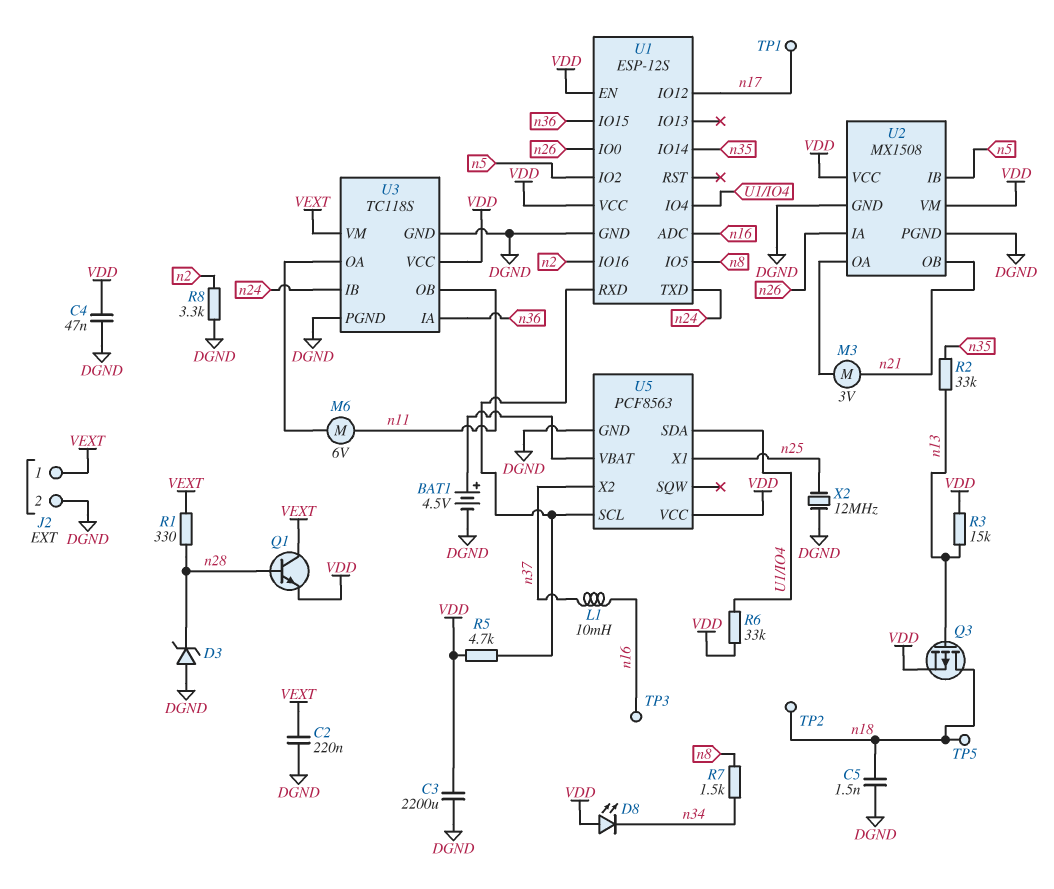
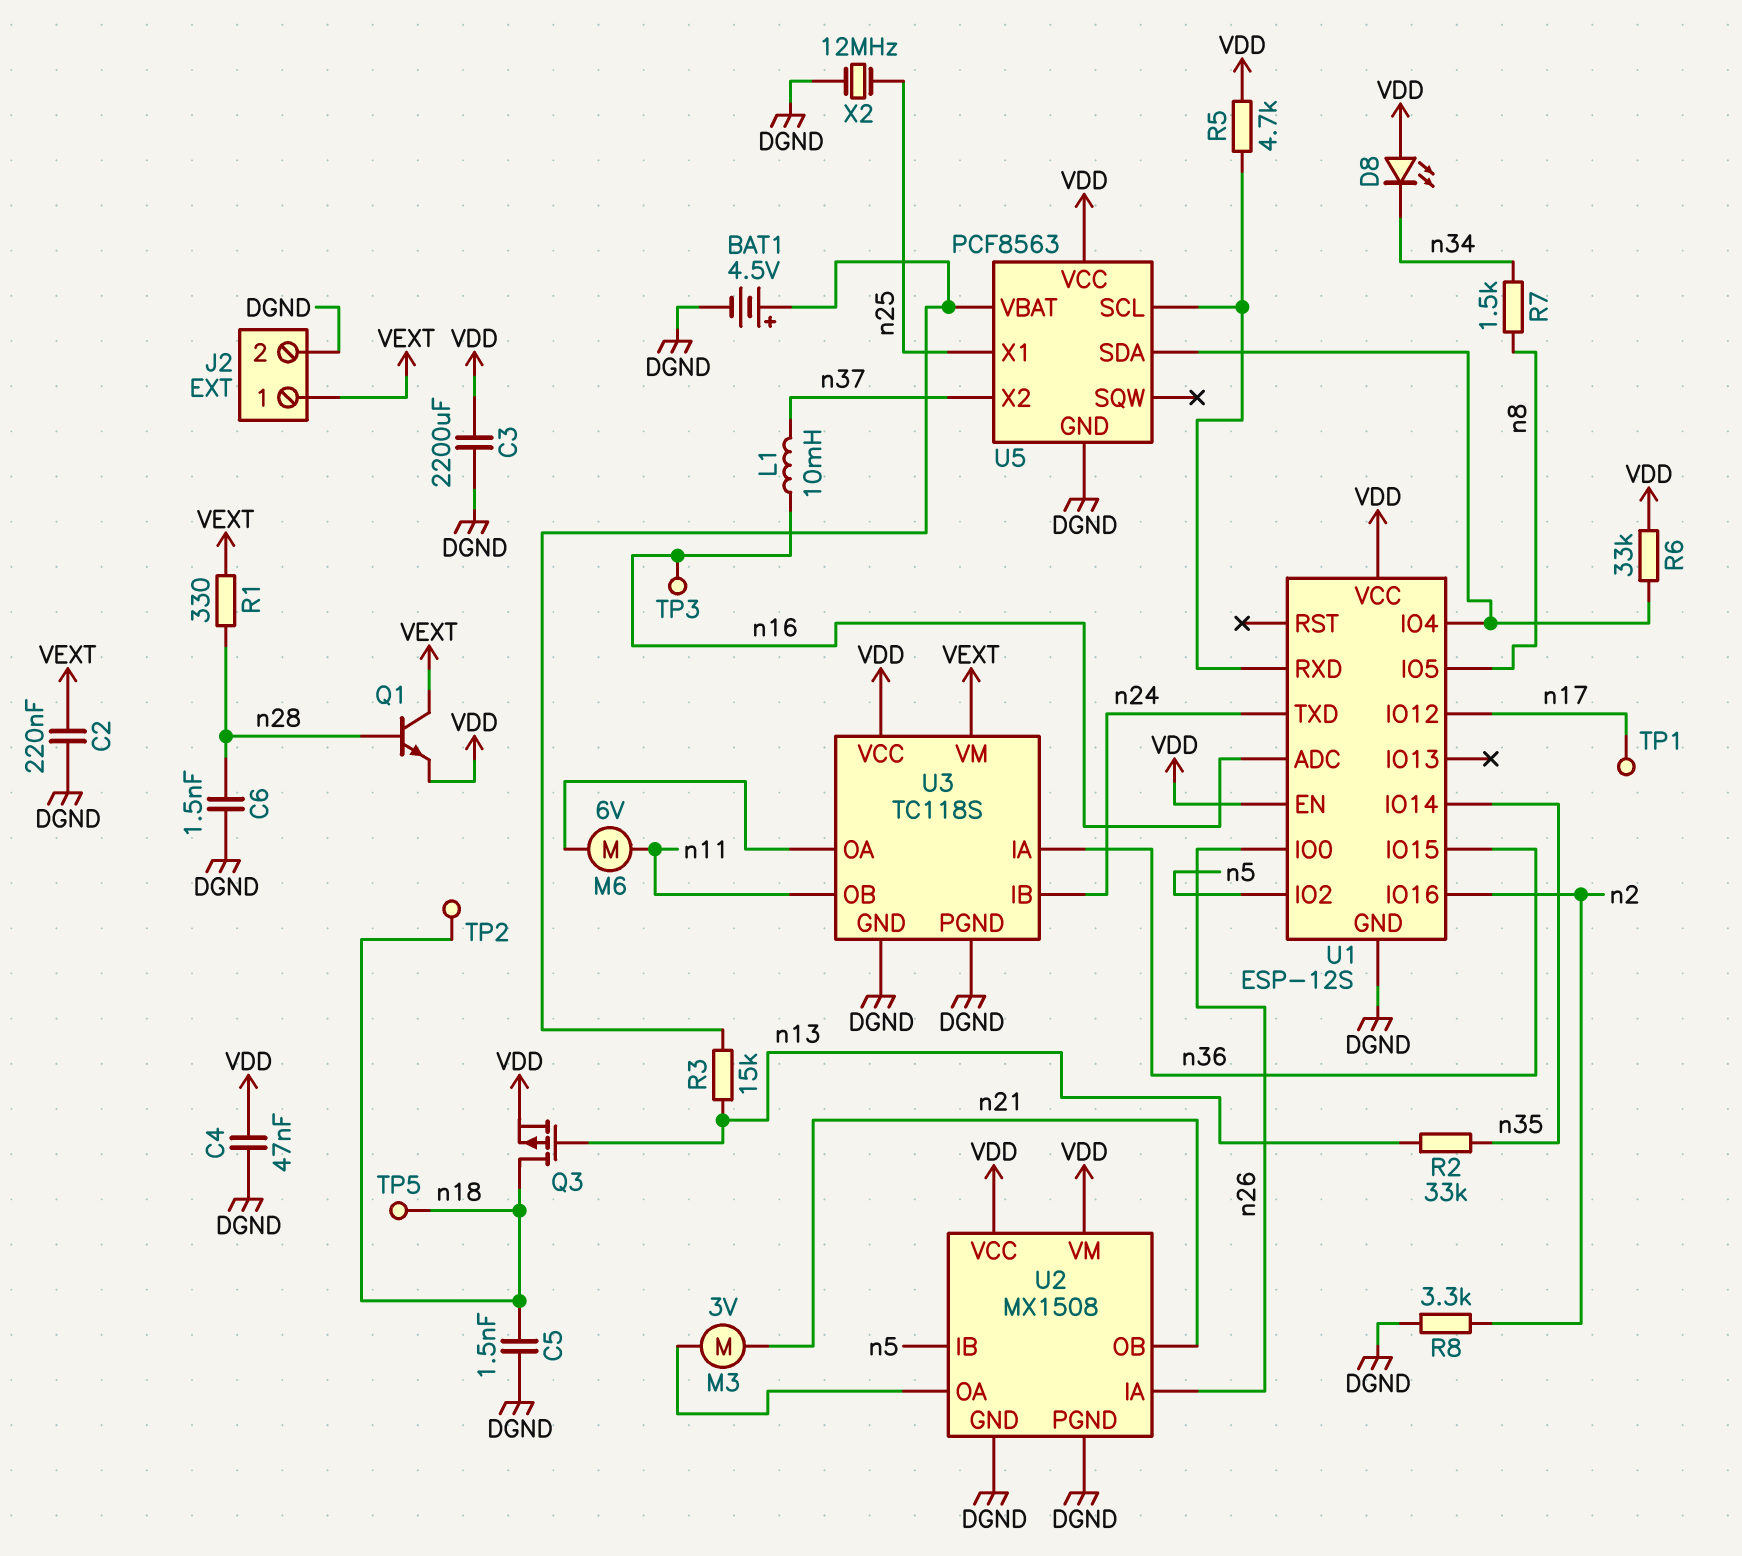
C6: none -> 1.5nF (DGND, n28)
D3: zener (A DGND, K n28) -> none
R3: 15k (VDD, n13) -> 15k (U5/VBAT, n13)

